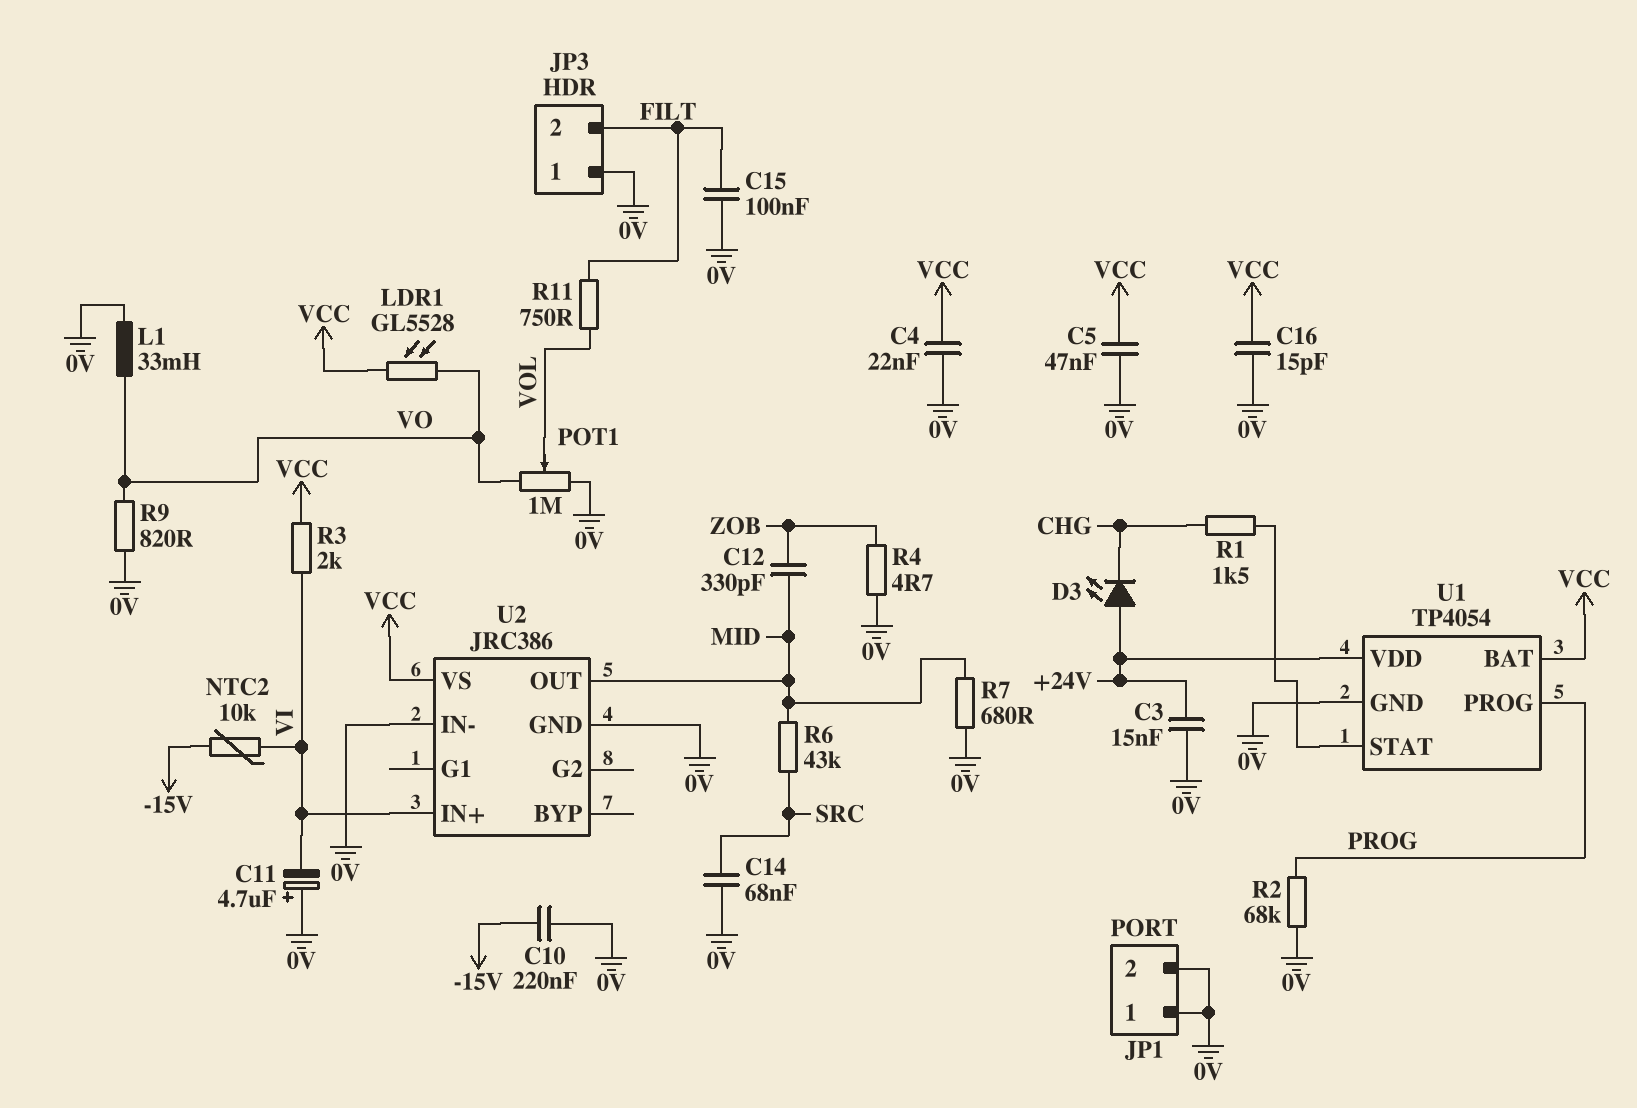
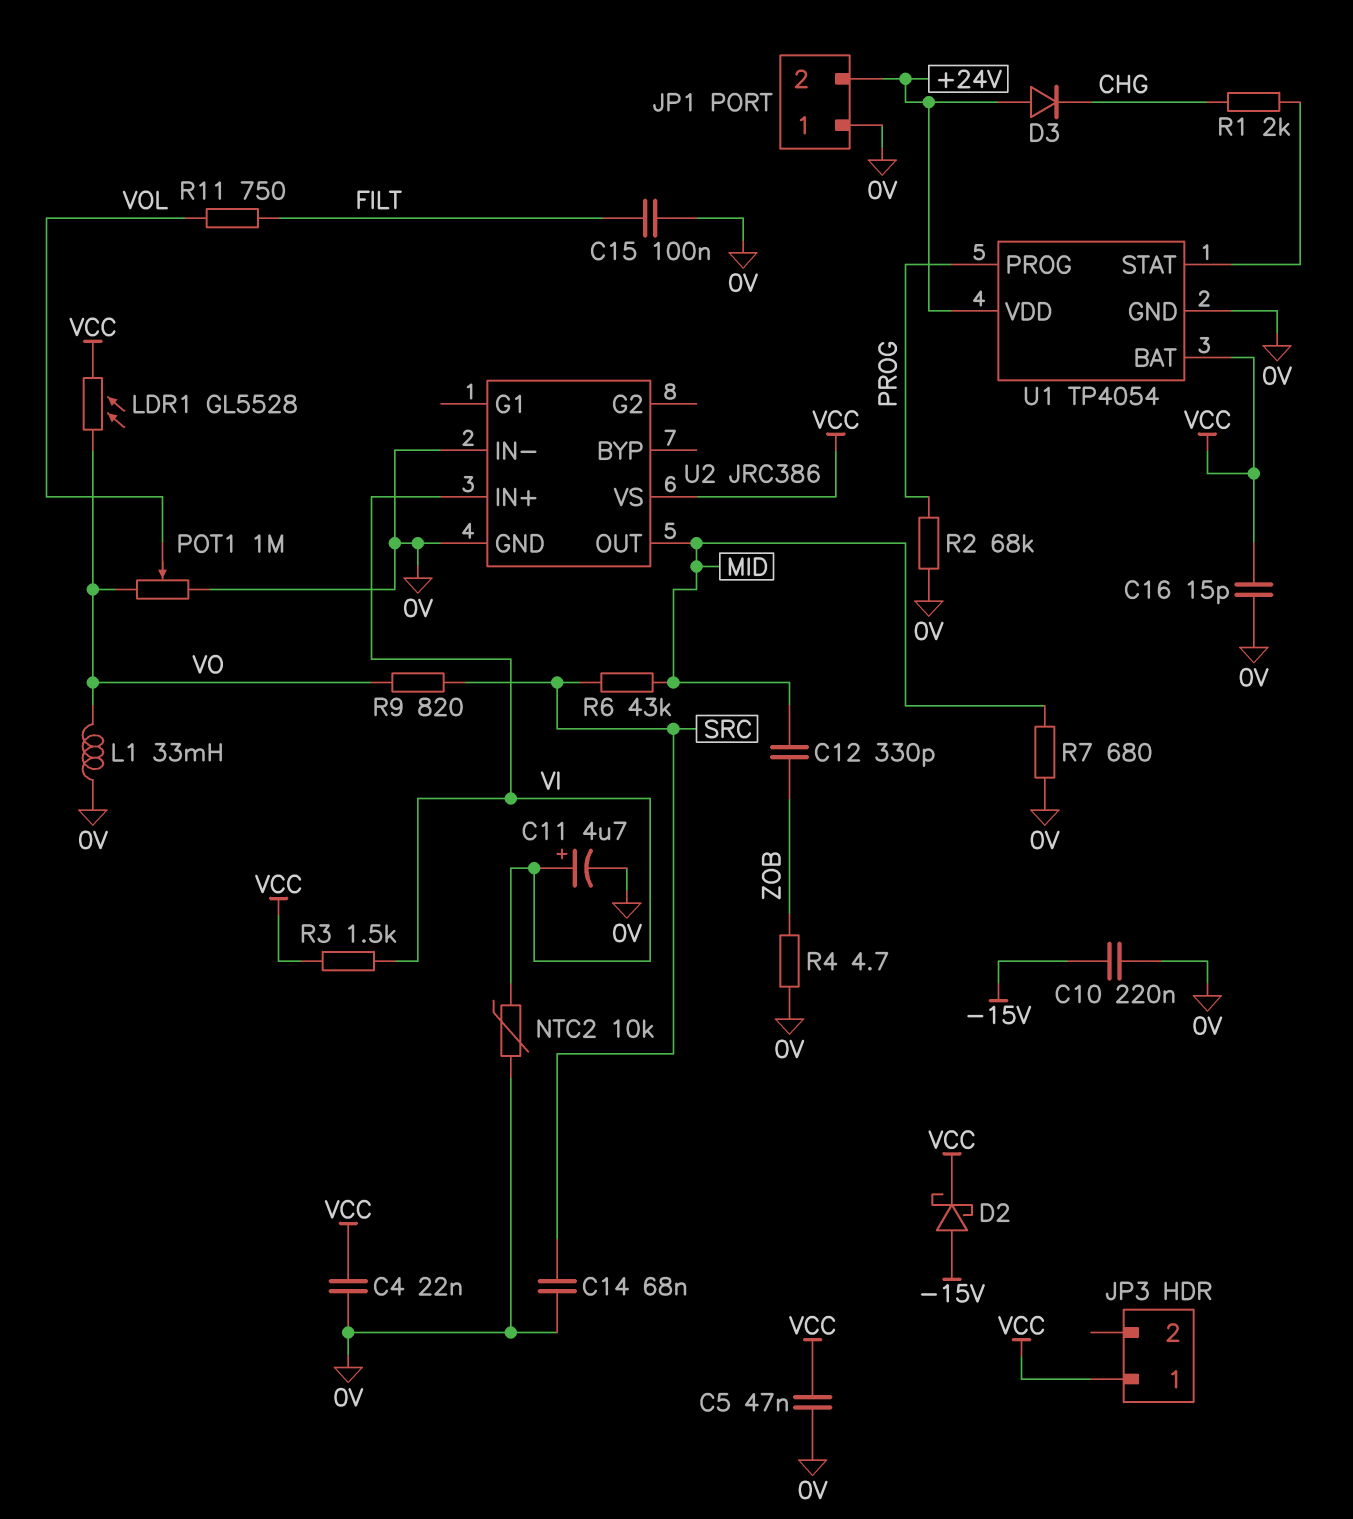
C3: 15nF (+24V, 0V) -> none
C11: 4.7uF (plus 0V, minus VI) -> 4.7uF (plus VI, minus 0V)
D2: none -> schottky (A -15V, K VCC)
D3: LED (A +24V, K CHG) -> diode (A +24V, K CHG)
JP1 pin 2: 0V -> +24V
JP3 pin 1: 0V -> VCC
JP3 pin 2: FILT -> none
NTC2: 10k (-15V, VI) -> 10k (0V, VI)
R1: 1.5k (CHG, U1/STAT) -> 2k (CHG, U1/STAT)
R3: 2k (VCC, VI) -> 1.5k (VCC, VI)
R9: 820 (0V, VO) -> 820 (SRC, VO)

